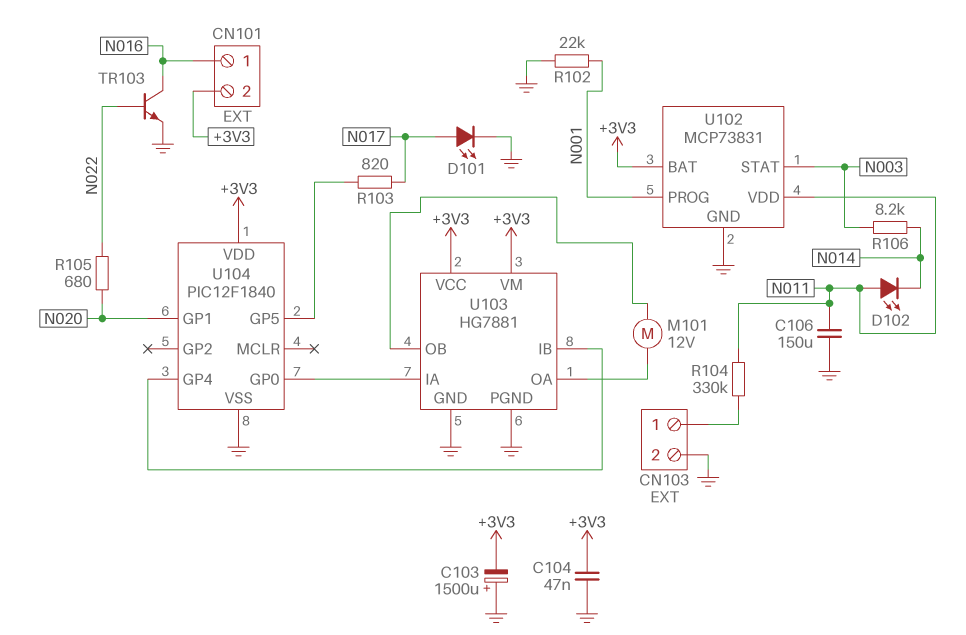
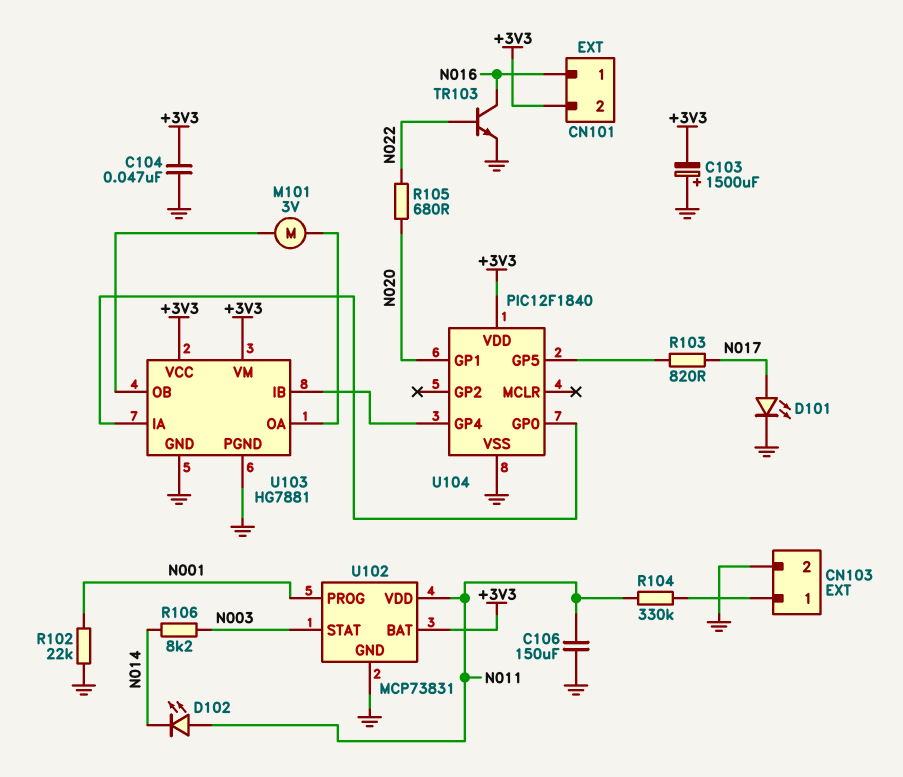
M101: motor 12V (U103/OA, U103/OB) -> motor 3V (U103/OA, U103/OB)

